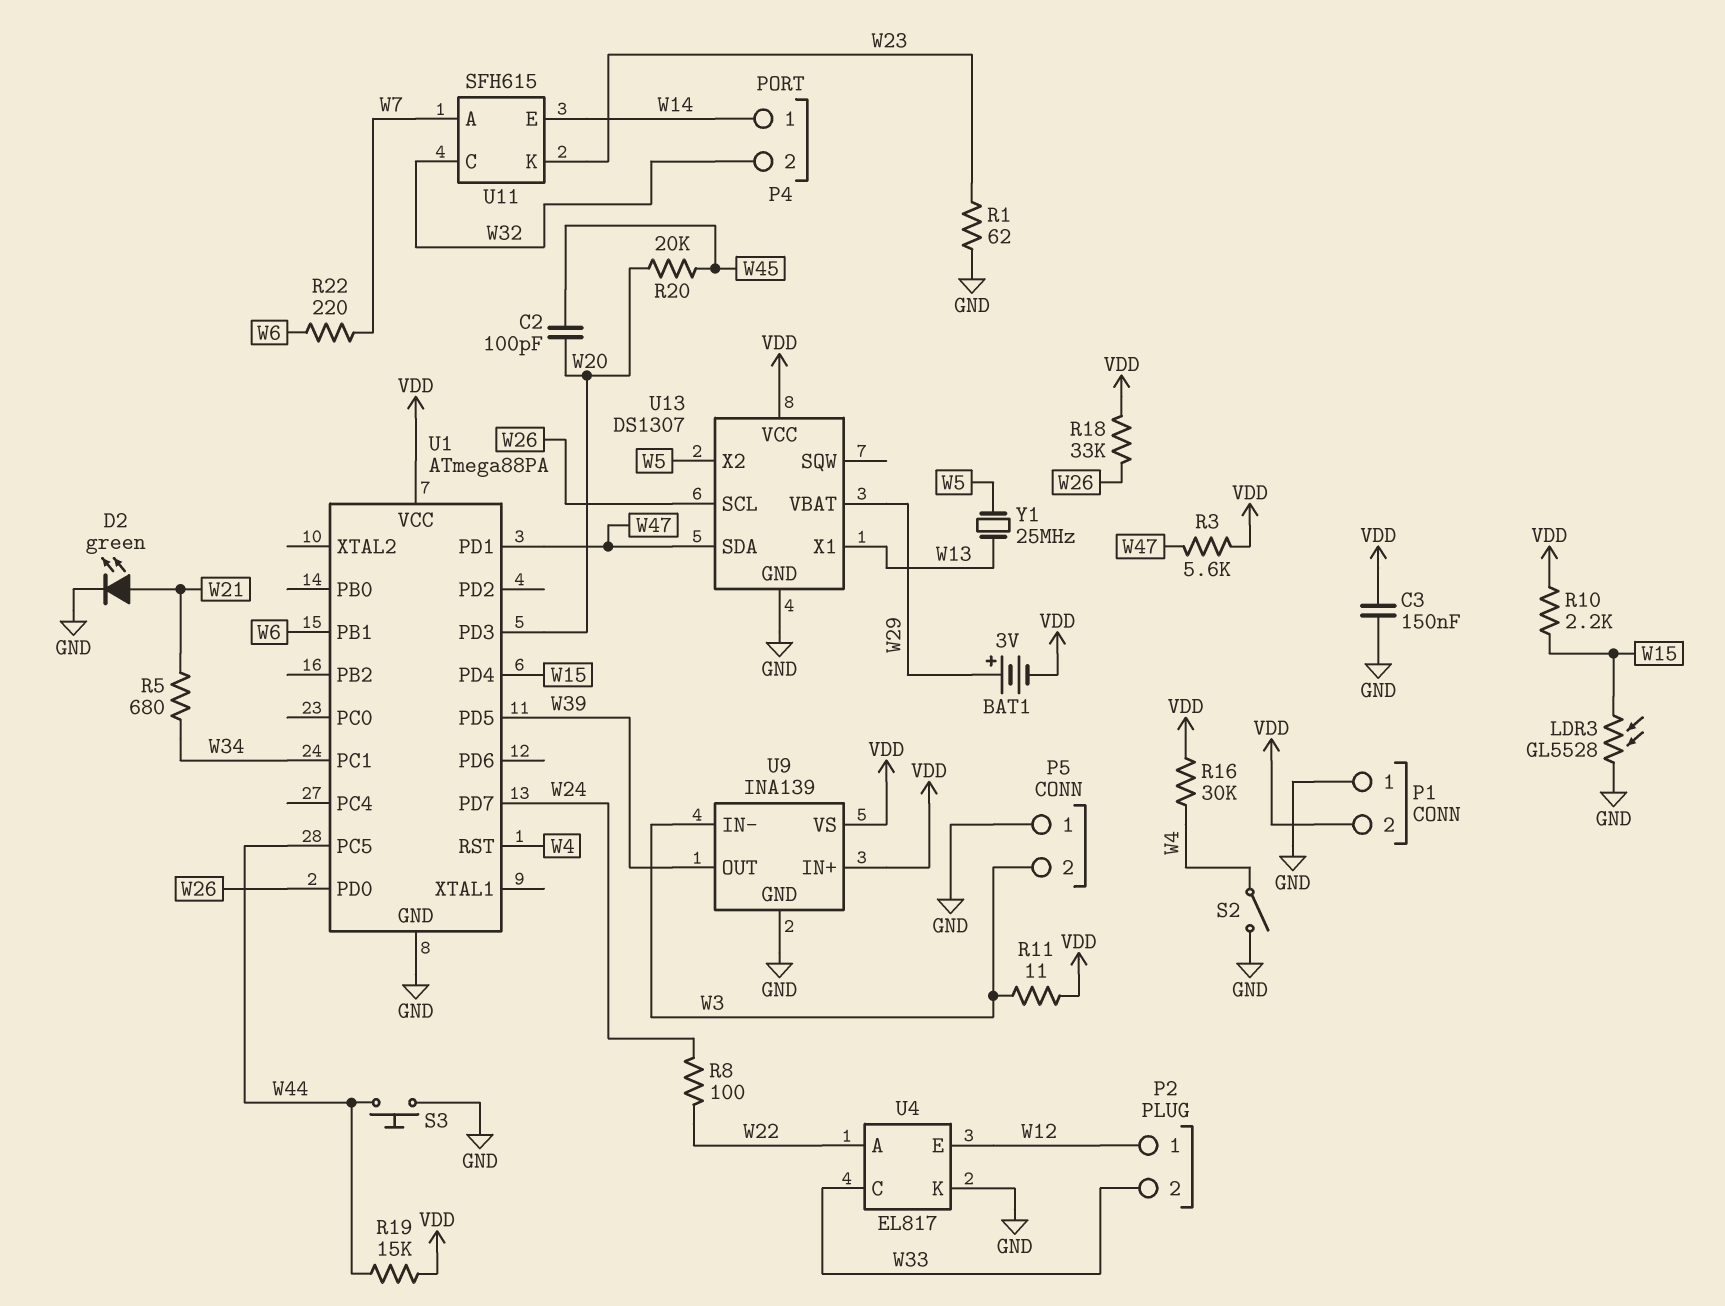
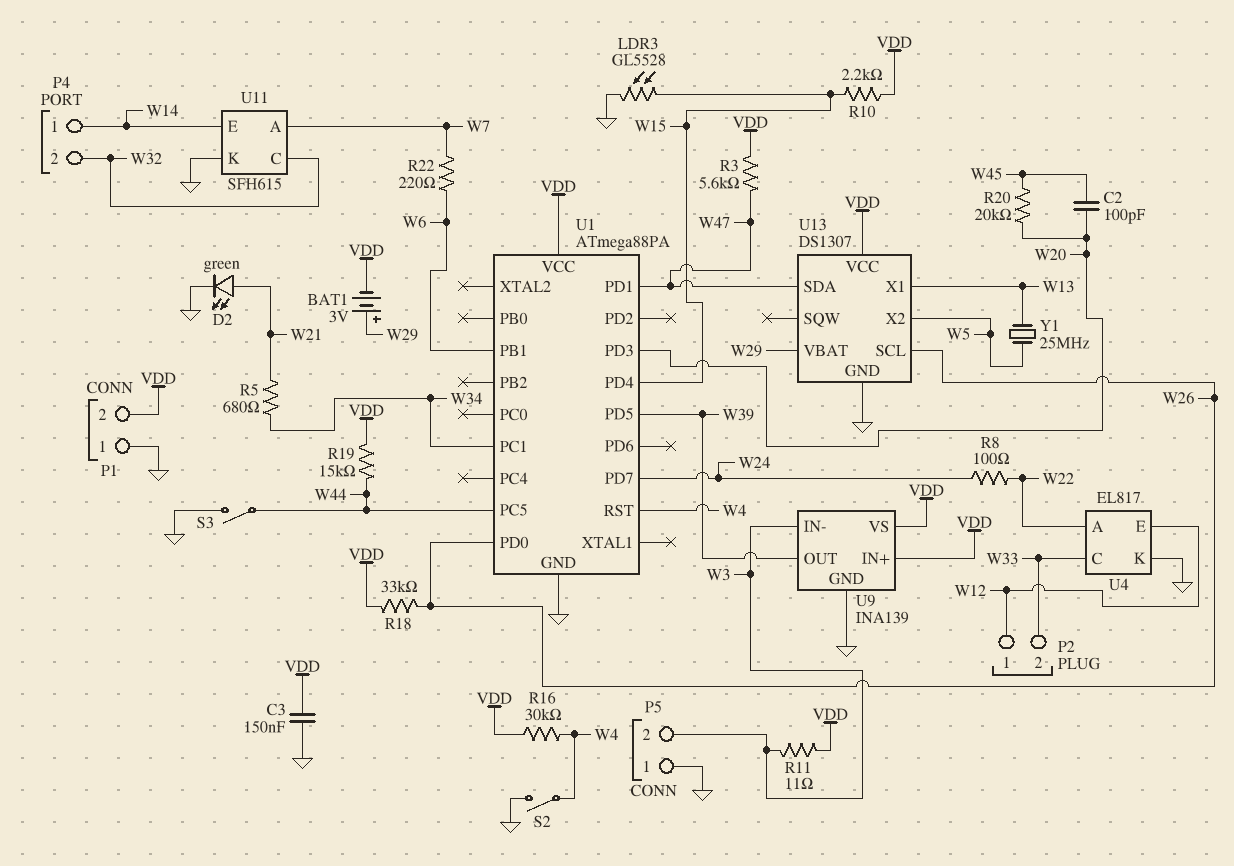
R1: 62 (GND, W23) -> none
S3: button (GND, W44) -> switch (GND, W44)
U11 pin K: W23 -> GND

